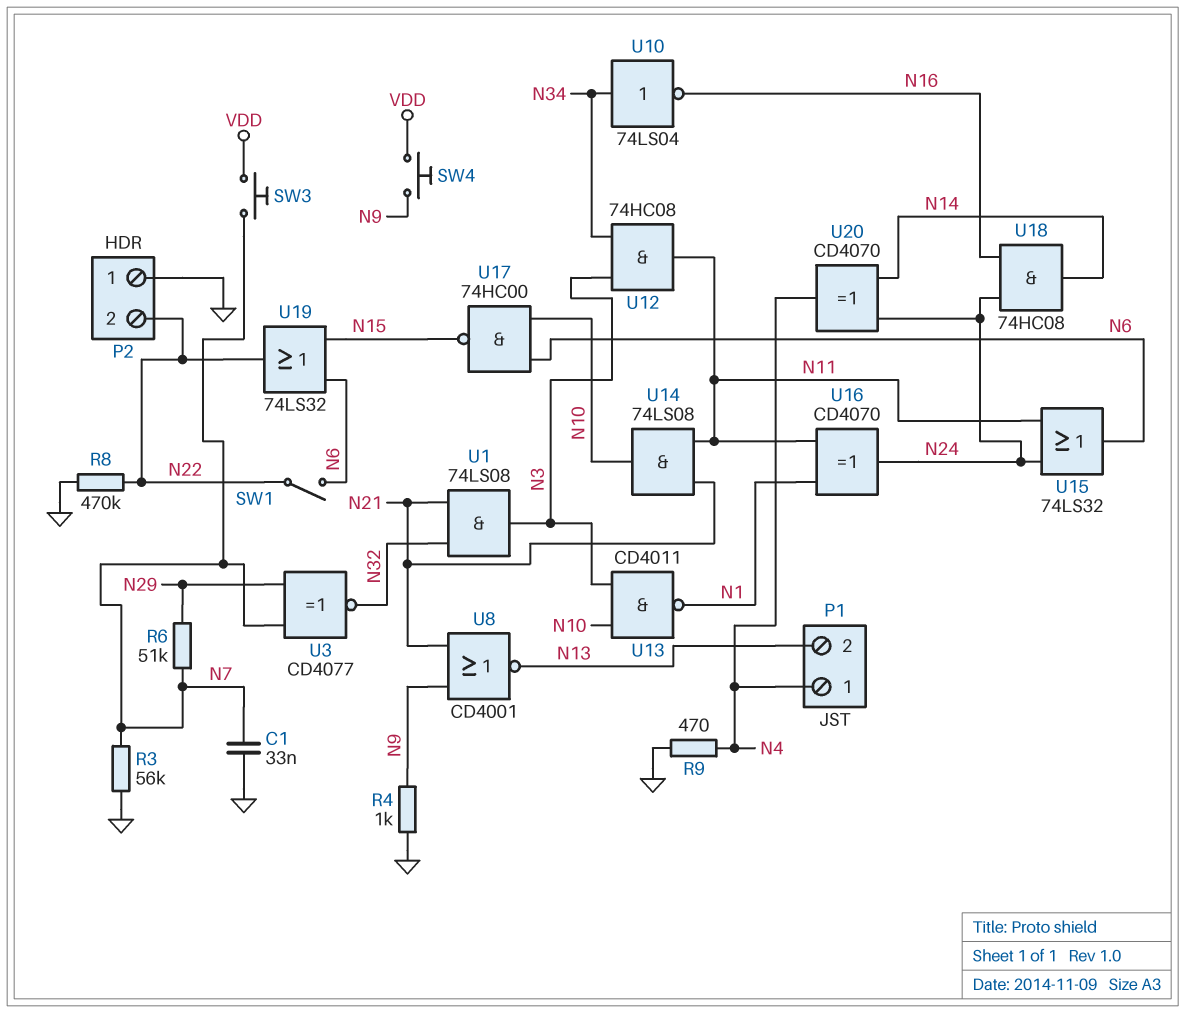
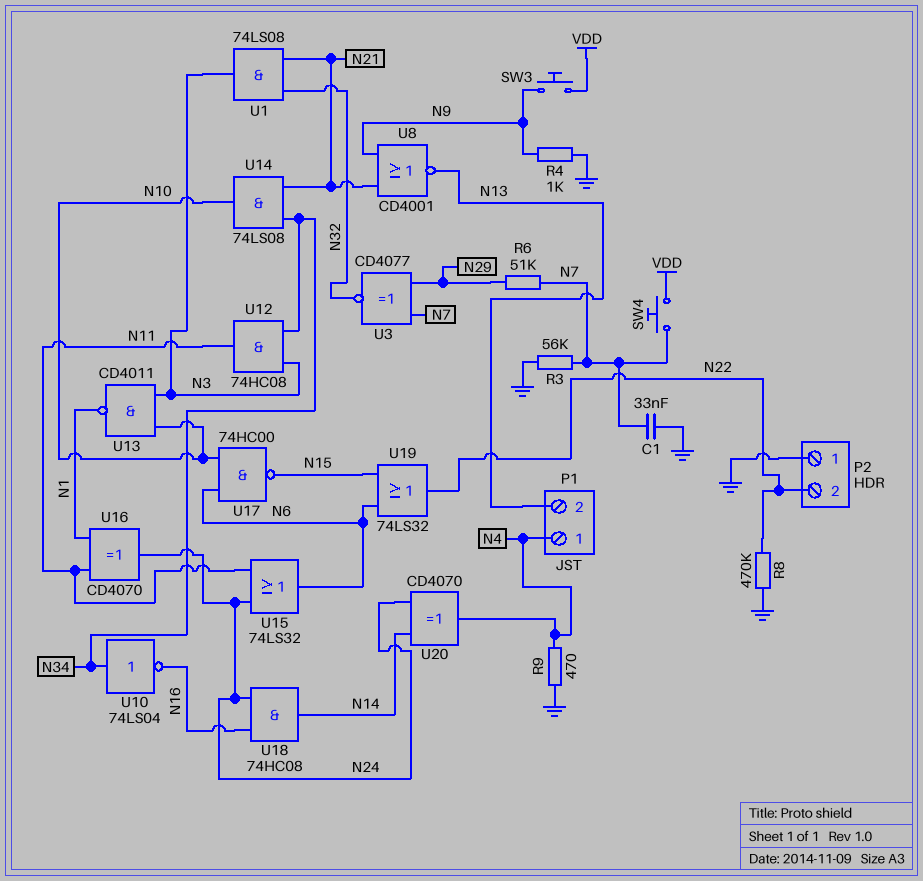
SW1: switch (N6, N22) -> none
SW3: button (N7, VDD) -> button (N9, VDD)
SW4: button (N9, VDD) -> button (N7, VDD)
U14: AND 74LS08 (in N11, in N21, out N10) -> AND 74LS08 (in N21, in N34, out N10)

